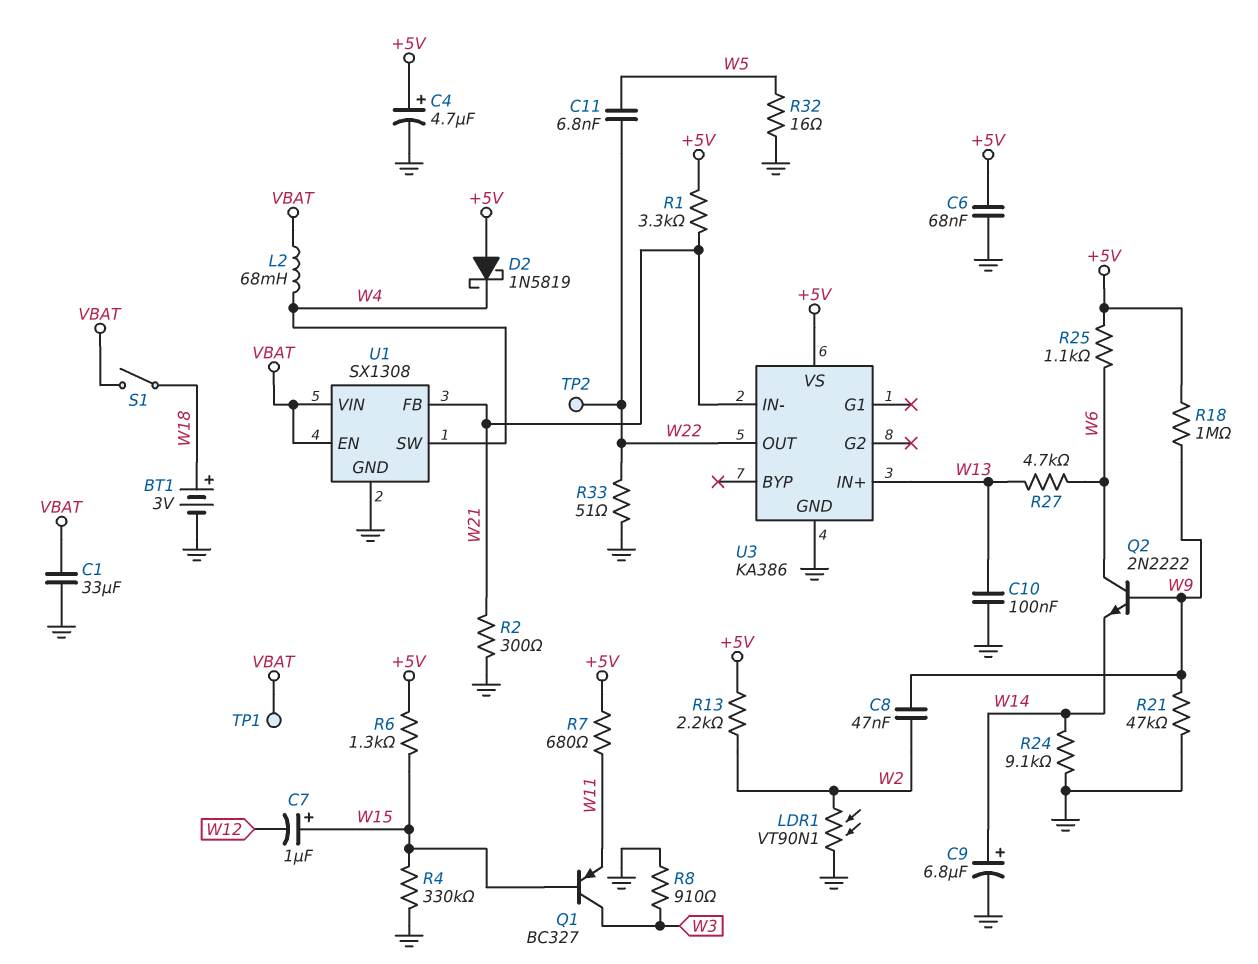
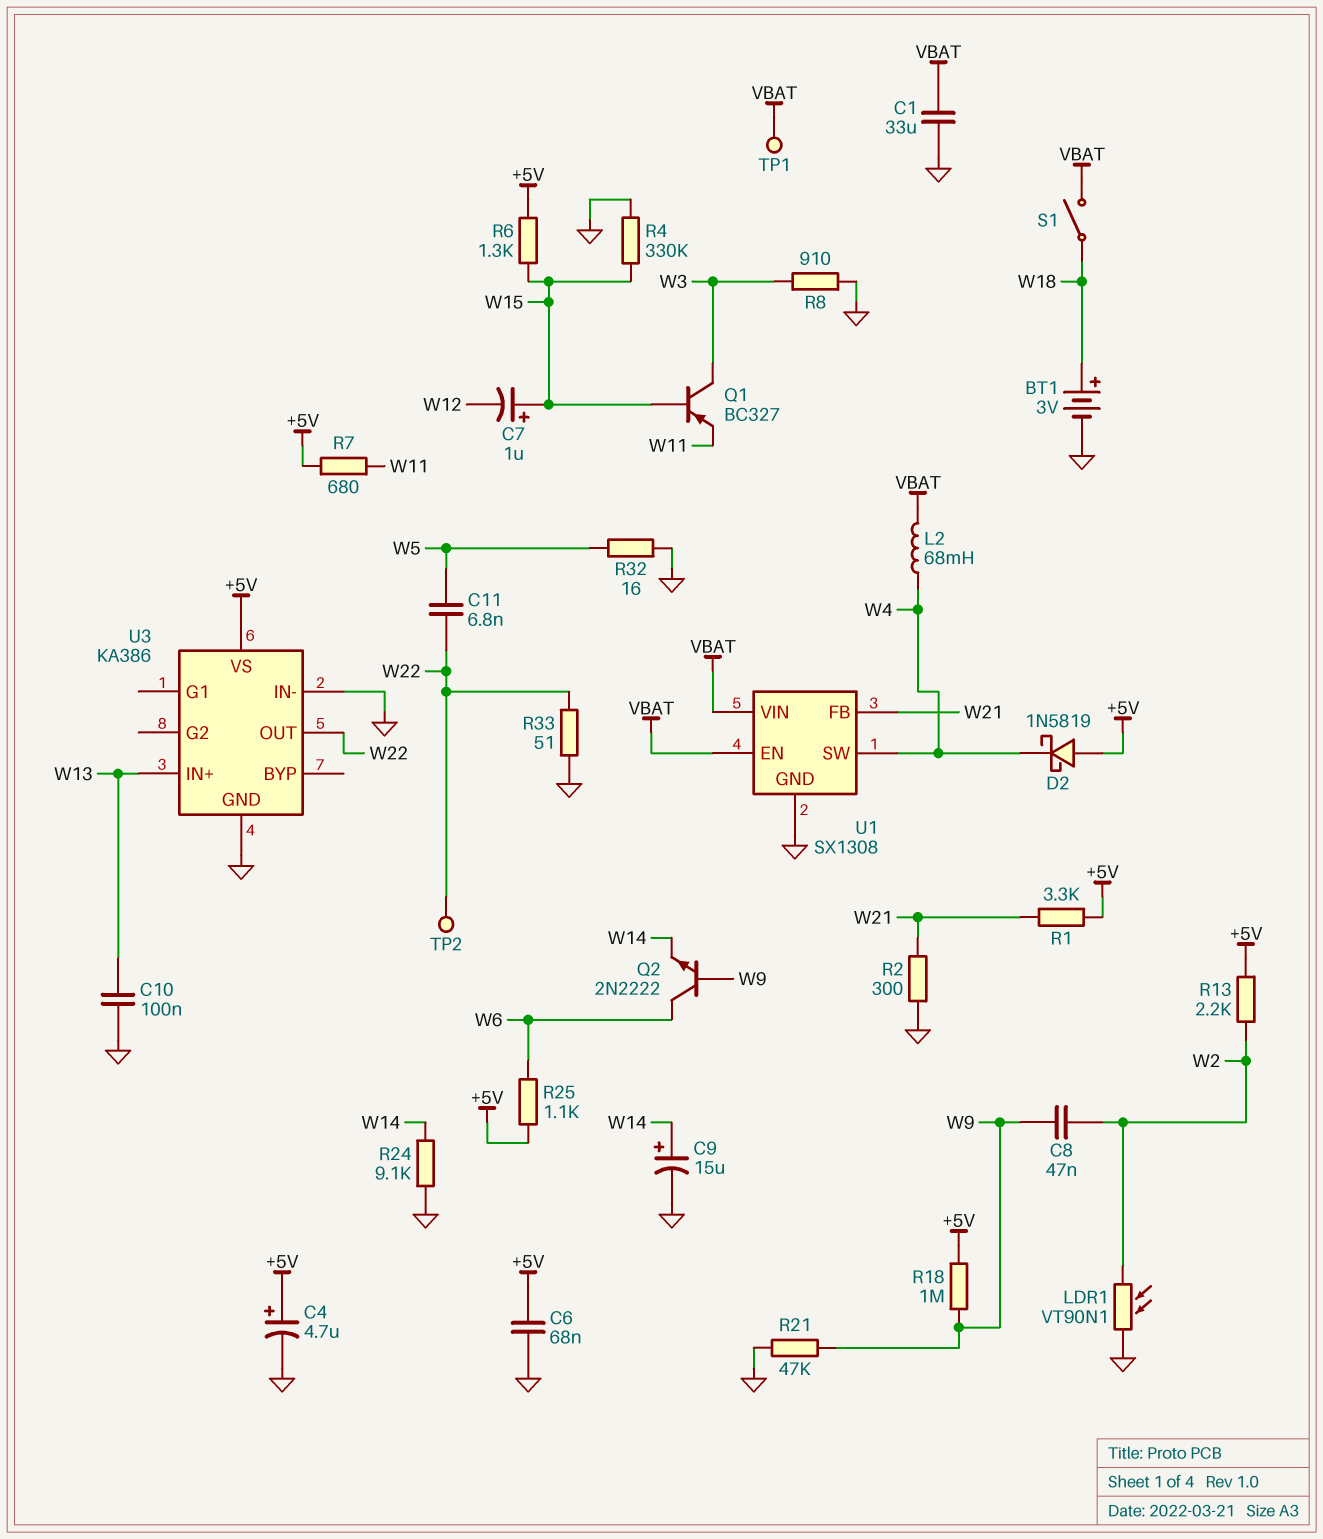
C9: 6.8uF (plus W14, minus GND) -> 15uF (plus W14, minus GND)
R27: 4.7k (W6, W13) -> none
U3 pin IN-: W21 -> GND

